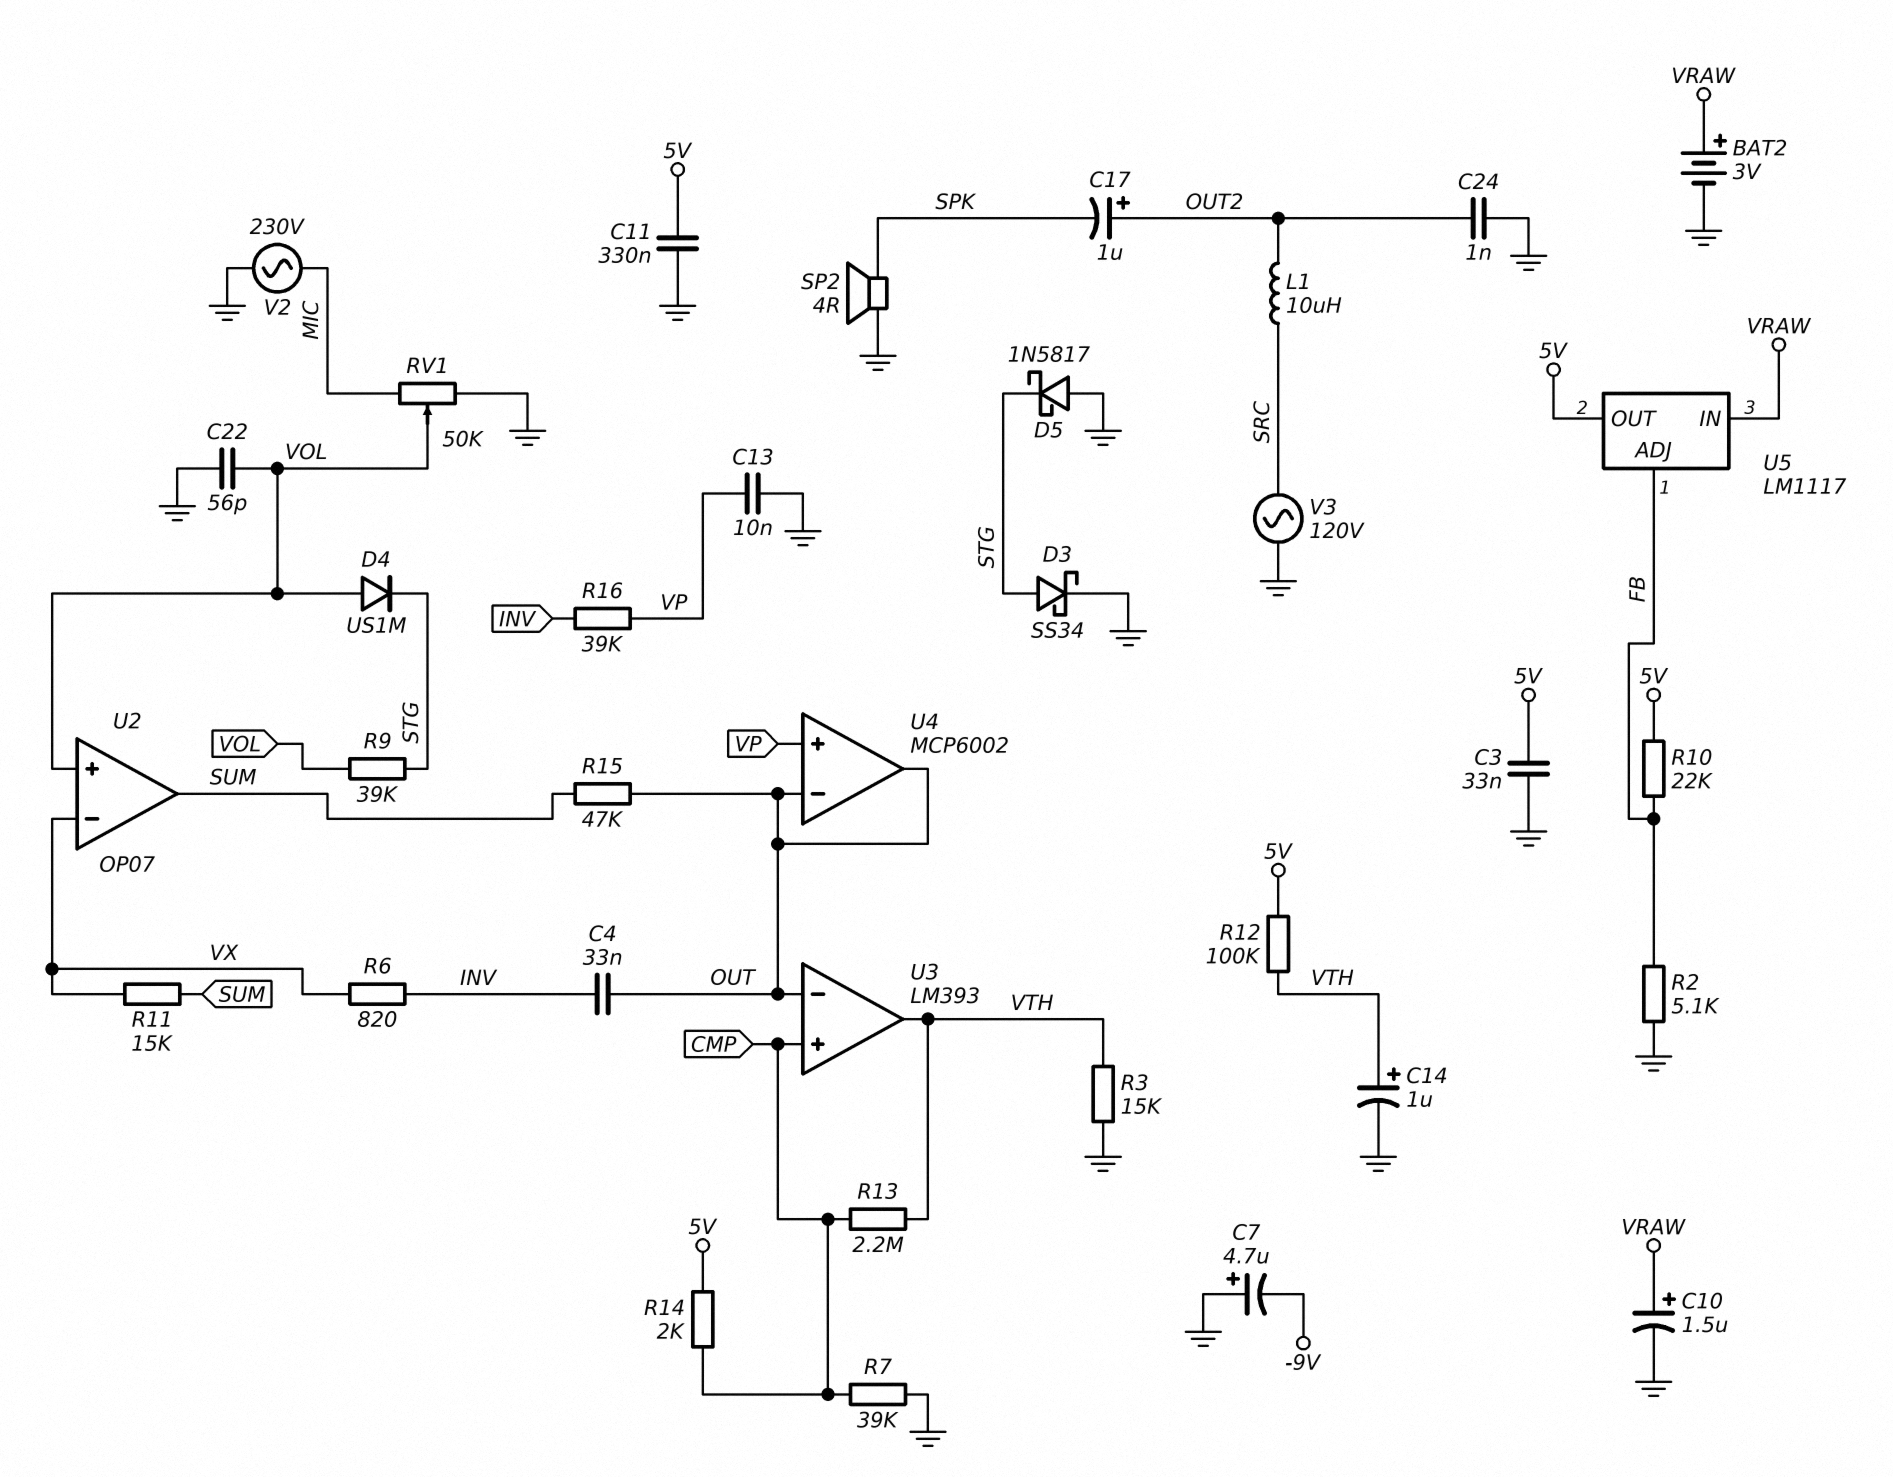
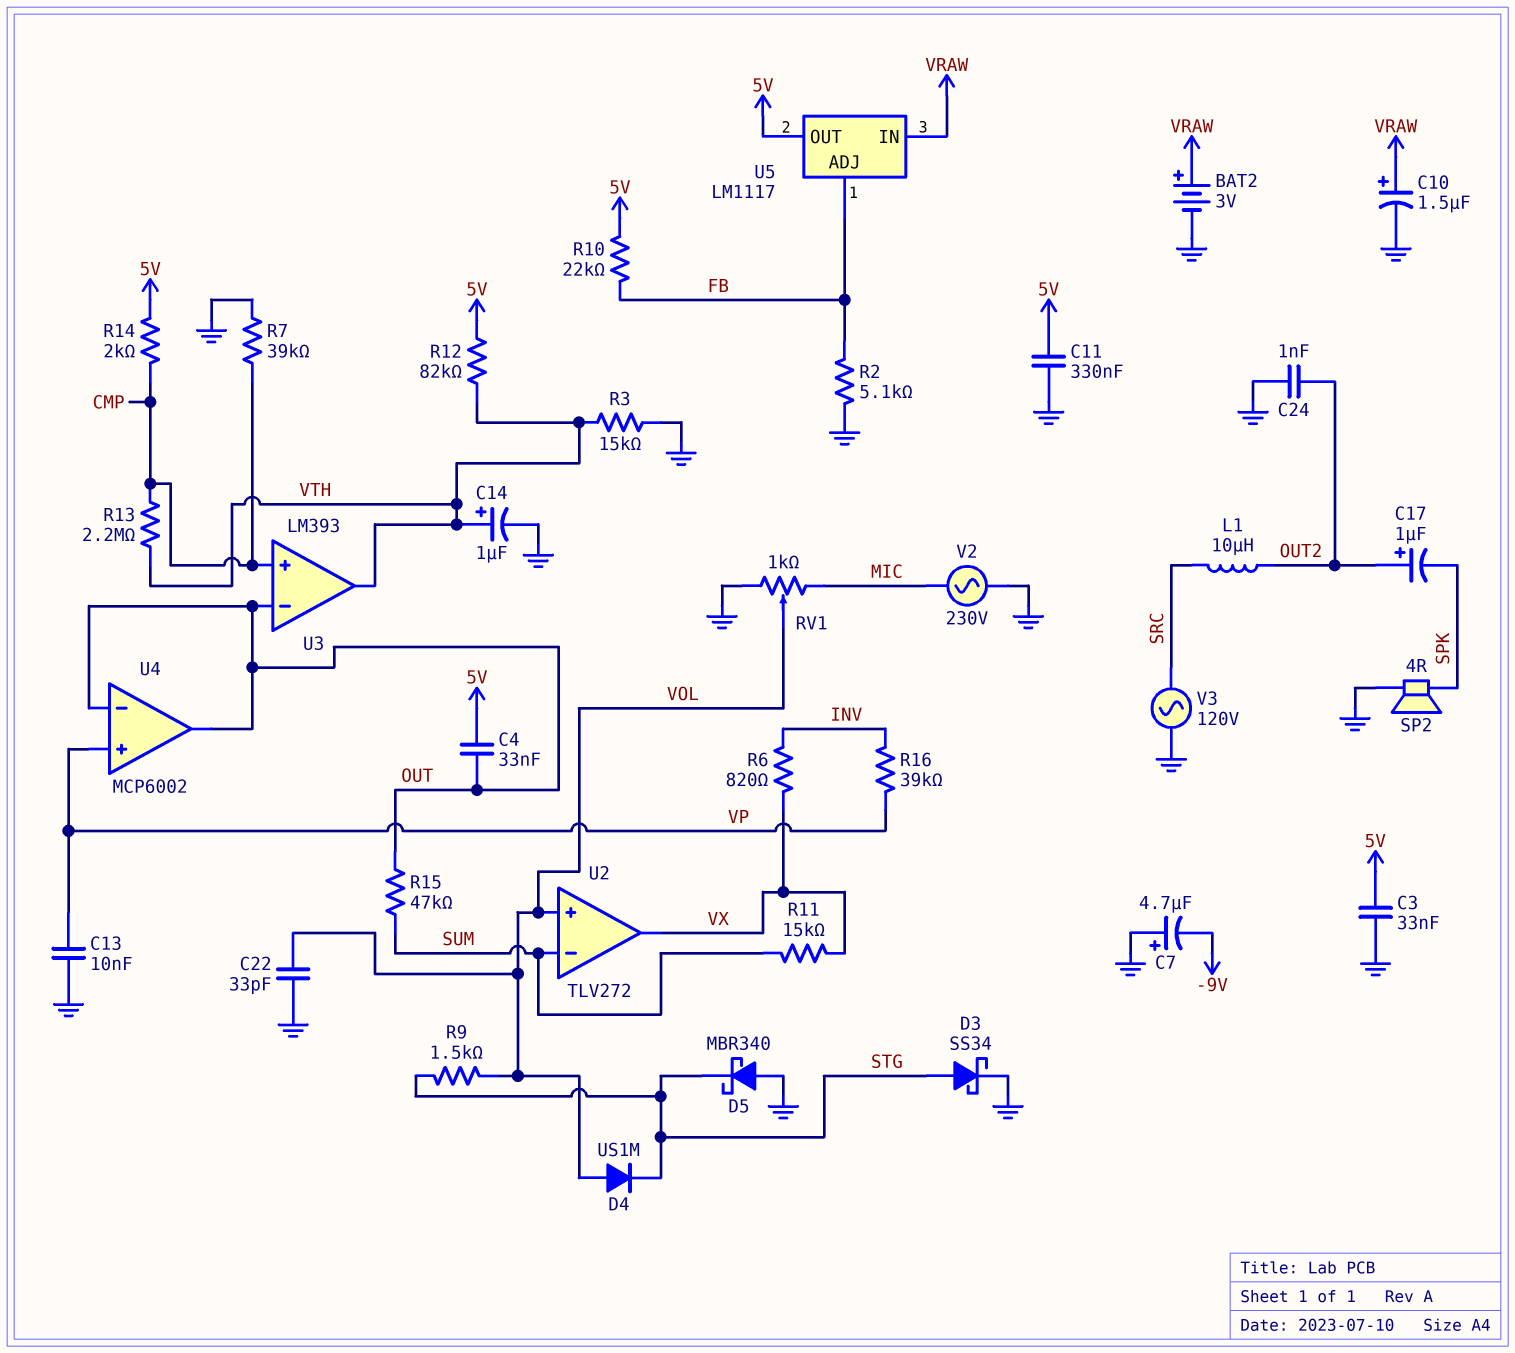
C4: 33nF (INV, OUT) -> 33nF (5V, OUT)
C22: 56pF (GND, VOL) -> 33pF (GND, VOL)
D5: schottky 1N5817 (A GND, K STG) -> schottky MBR340 (A GND, K STG)
R9: 39k (STG, VOL) -> 1.5k (STG, VOL)
R12: 100k (5V, VTH) -> 82k (5V, VTH)
RV1: 50k (GND, MIC, wiper VOL) -> 1k (GND, MIC, wiper VOL)
U2: OP07 -> TLV272
U2 pin in-: VX -> SUM
U2 pin out: SUM -> VX

